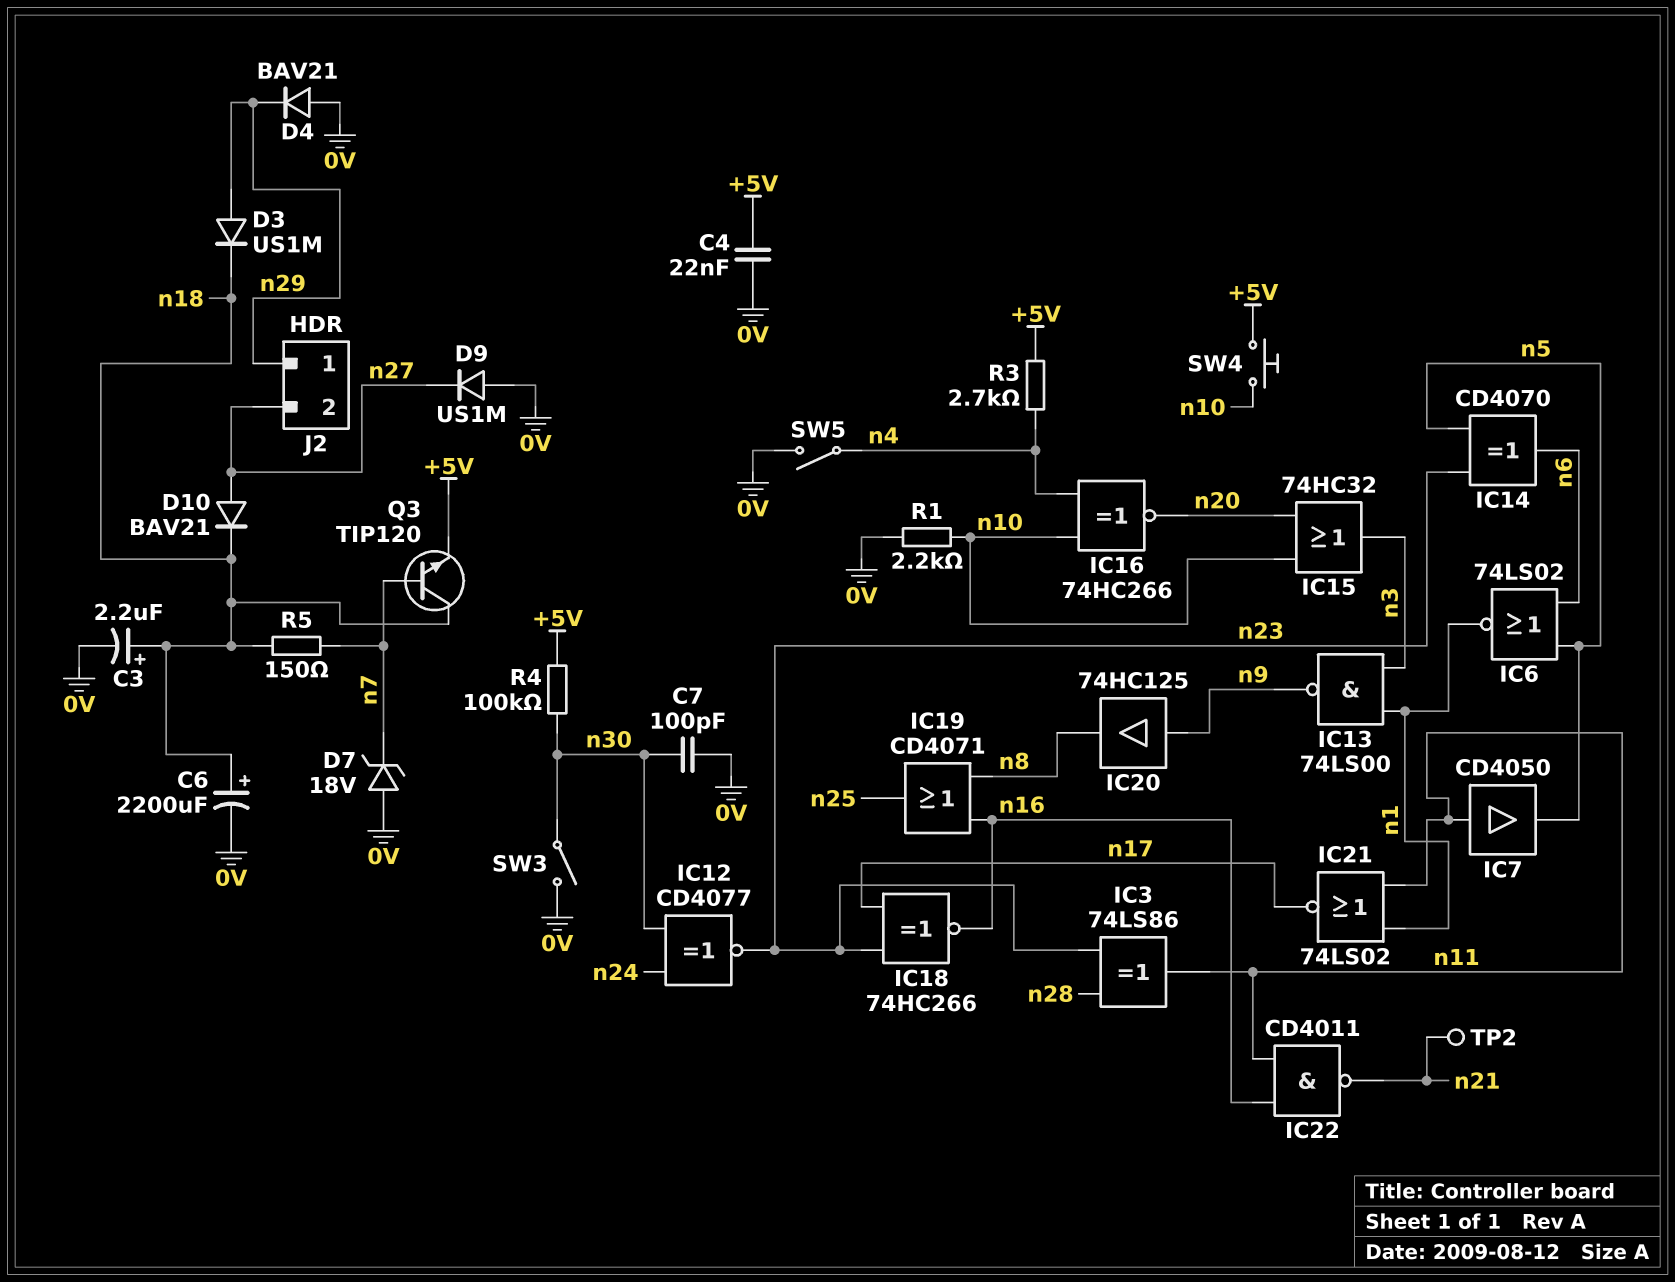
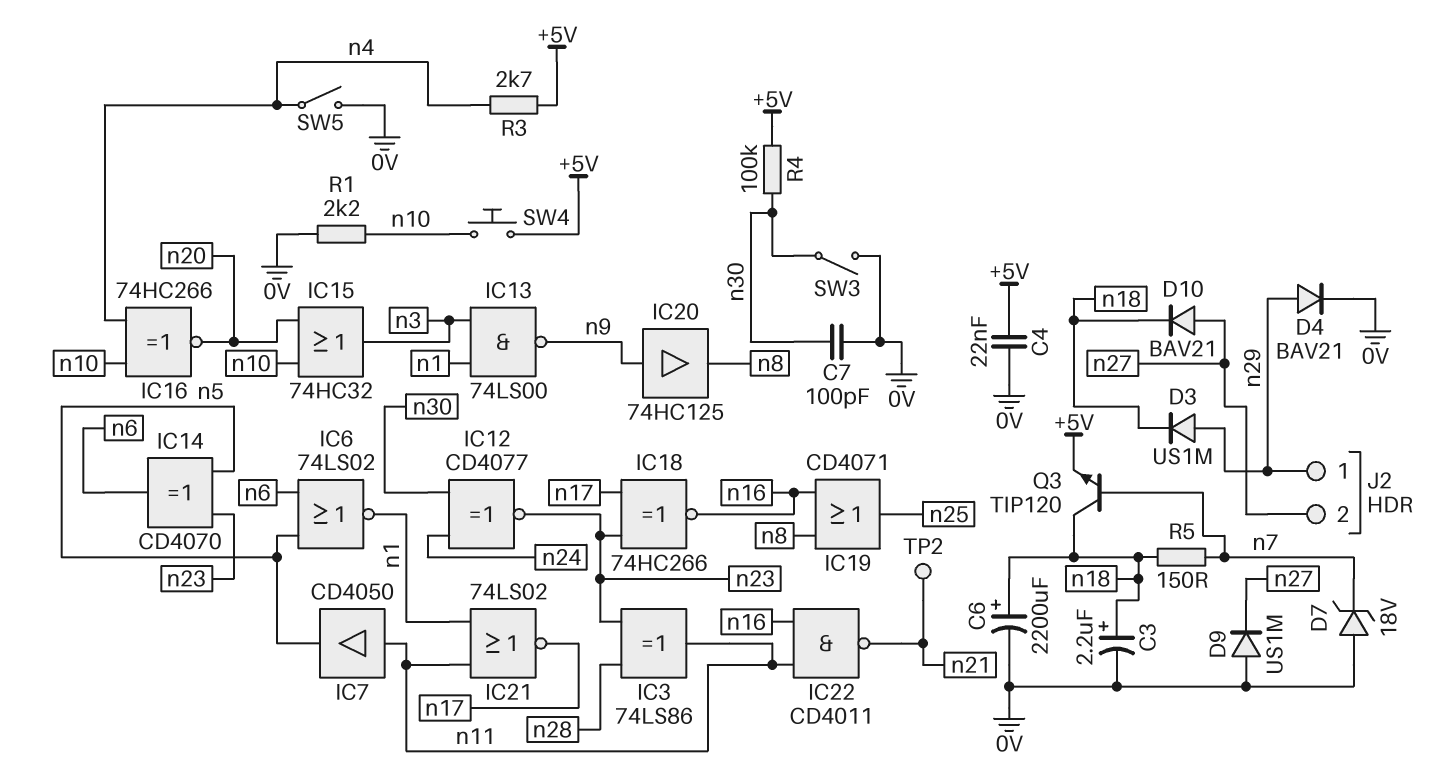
D4: diode BAV21 (A 0V, K n29) -> diode BAV21 (A n29, K 0V)

